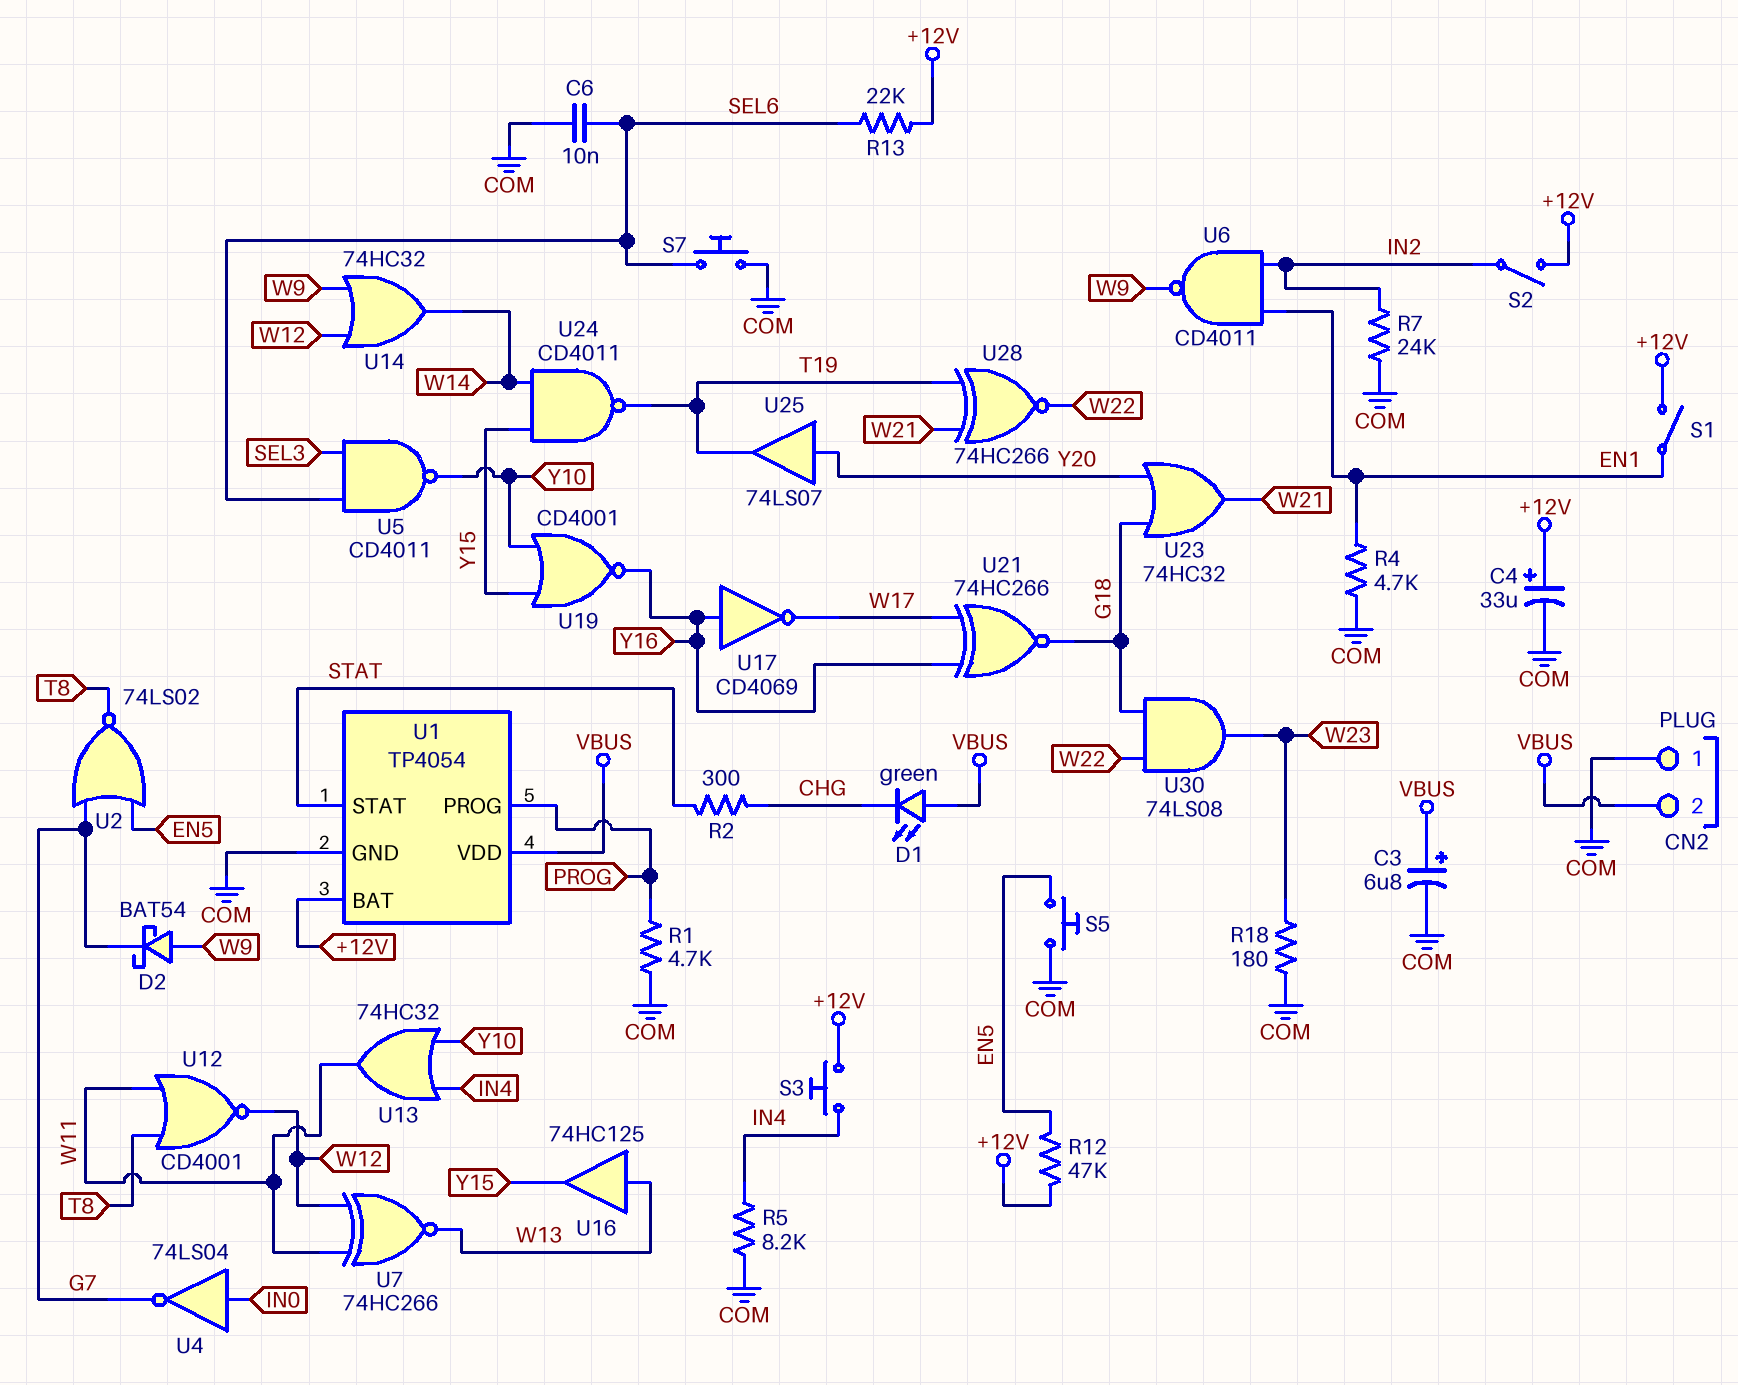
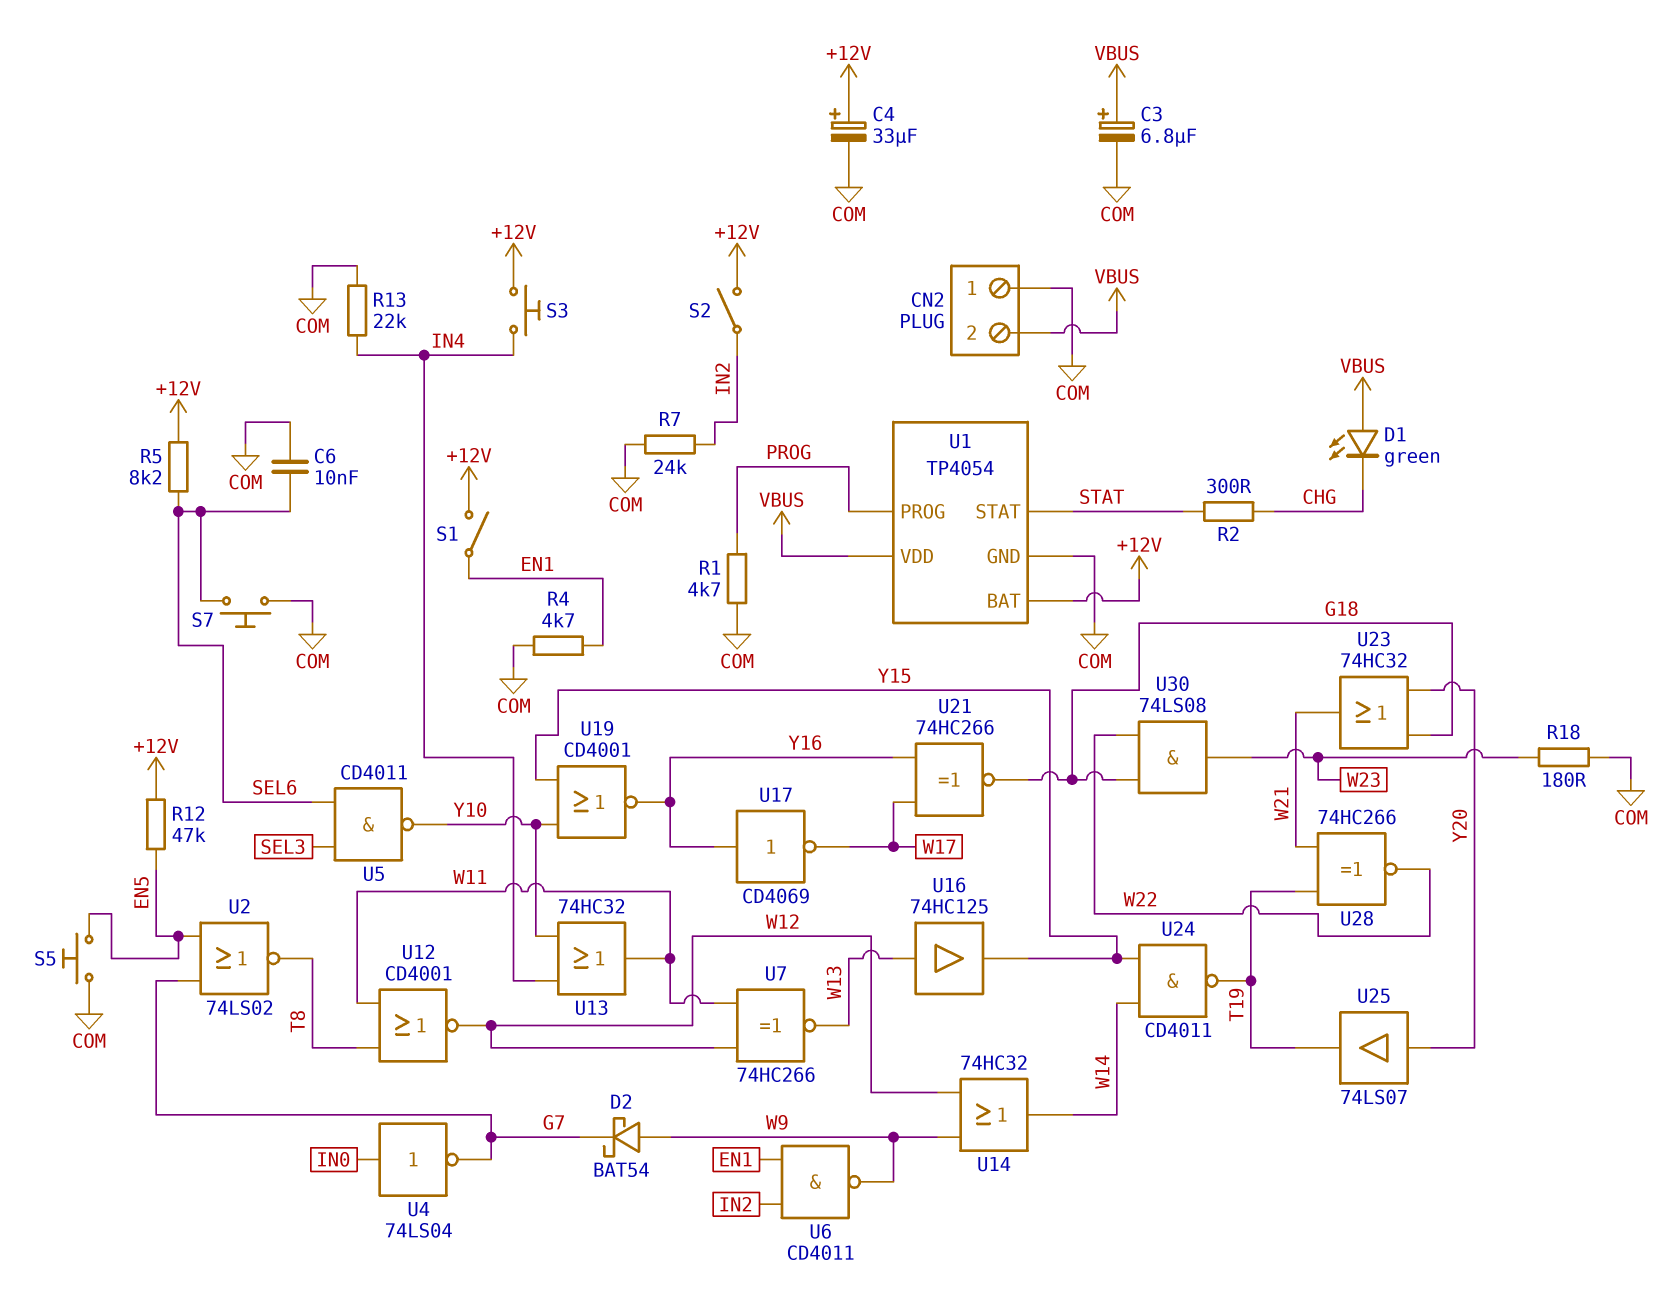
R5: 8.2k (COM, IN4) -> 8.2k (+12V, SEL6)
R13: 22k (+12V, SEL6) -> 22k (COM, IN4)

